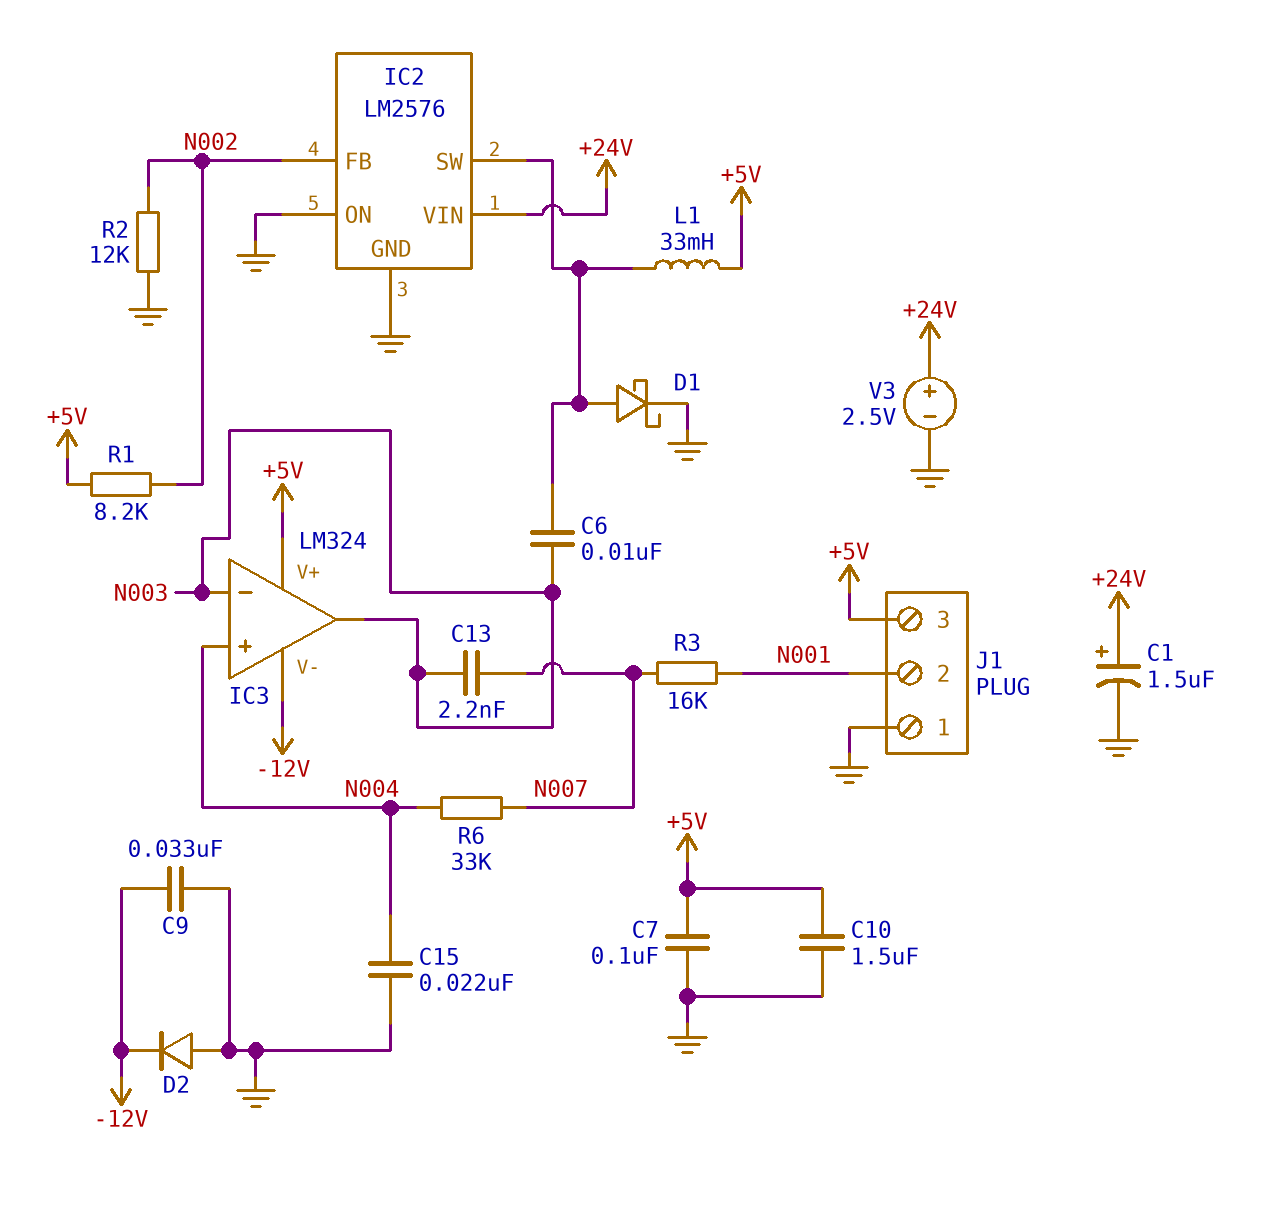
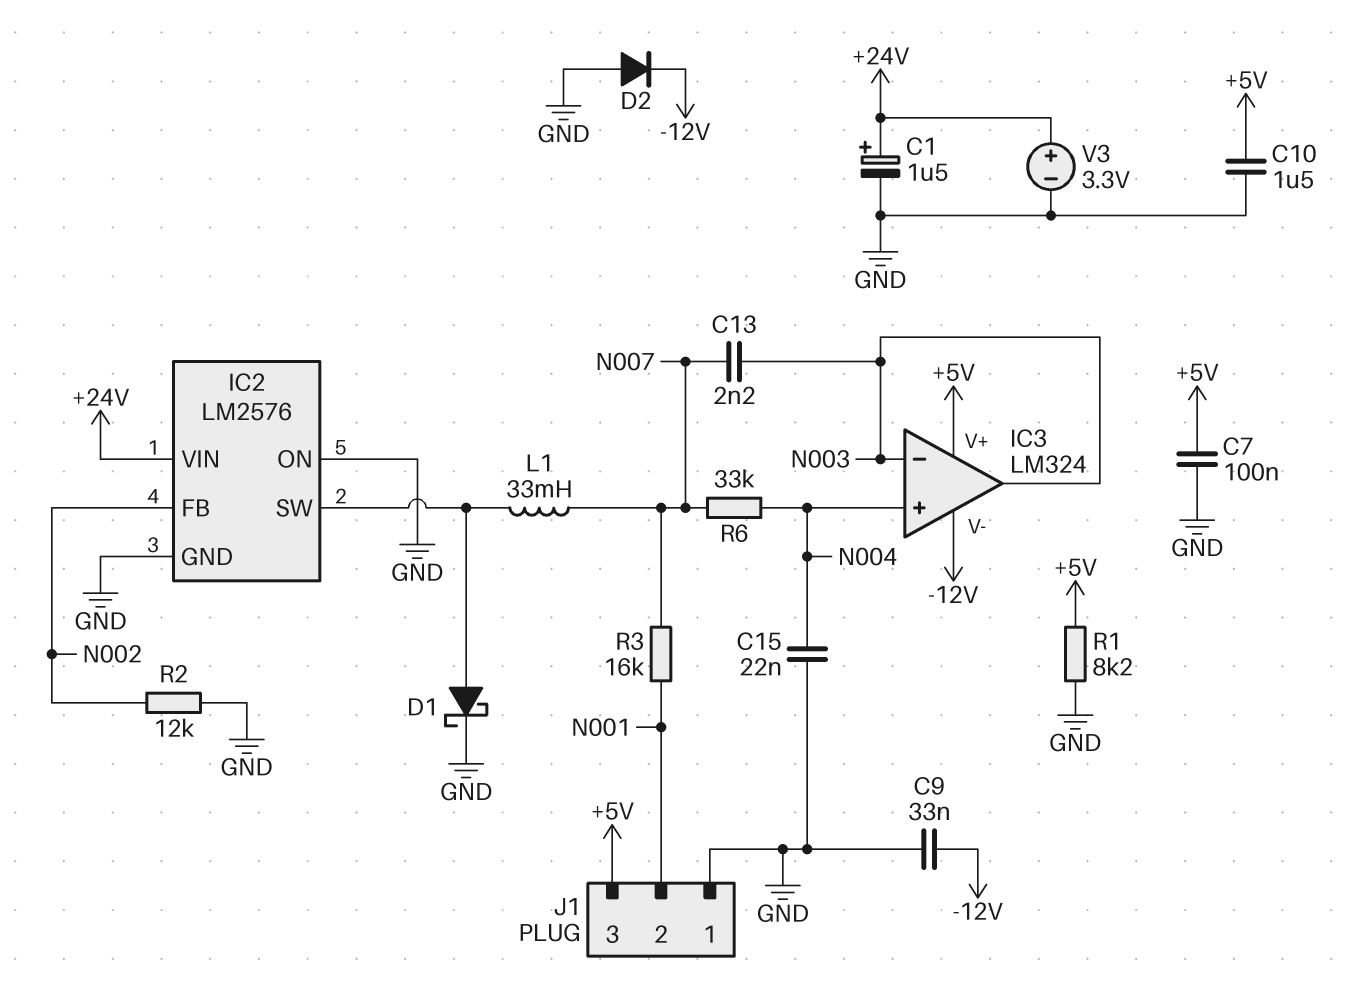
C6: 10nF (IC2/SW, N003) -> none
L1: 33mH (+5V, IC2/SW) -> 33mH (IC2/SW, N007)
R1: 8.2k (+5V, N002) -> 8.2k (+5V, GND)
V3: 2.5V (plus +24V, minus GND) -> 3.3V (plus +24V, minus GND)

